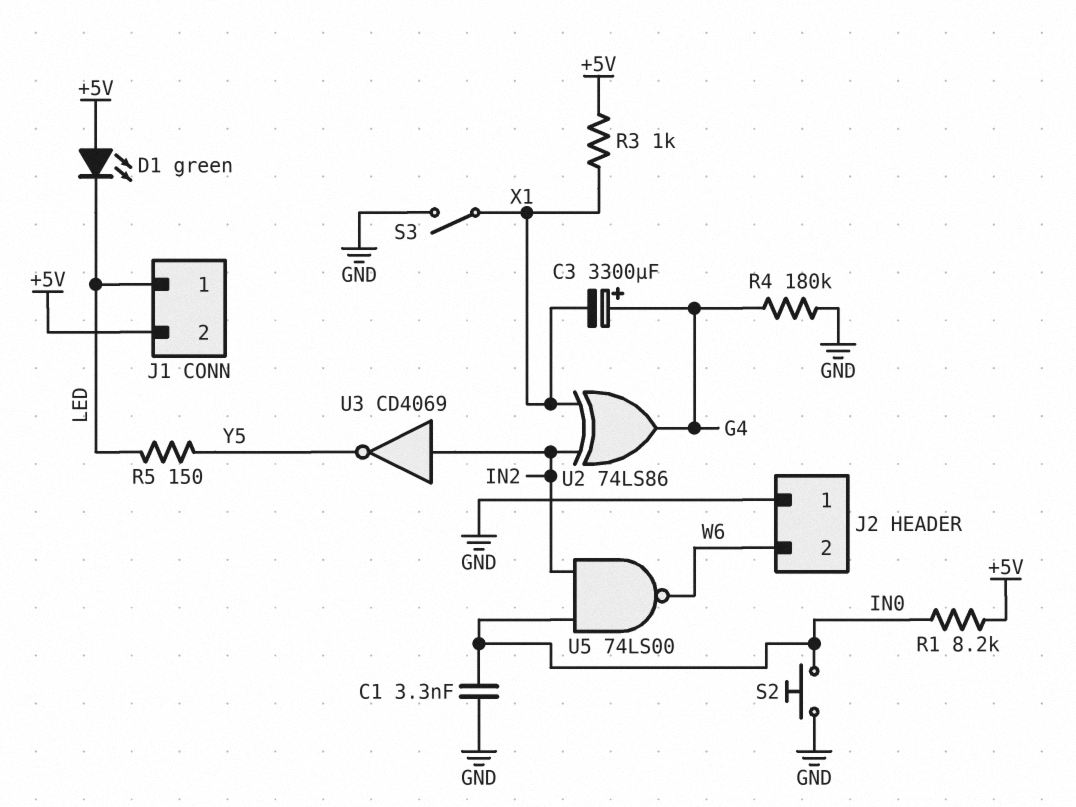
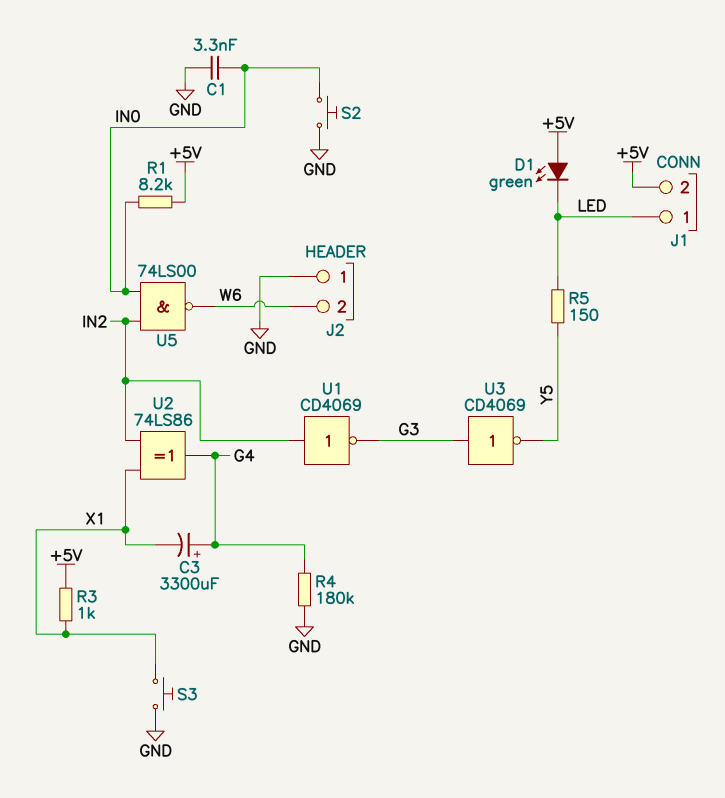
S3: switch (GND, X1) -> button (GND, X1)
U1: none -> NOT CD4069 (in IN2, out G3)
U3: NOT CD4069 (in IN2, out Y5) -> NOT CD4069 (in G3, out Y5)

